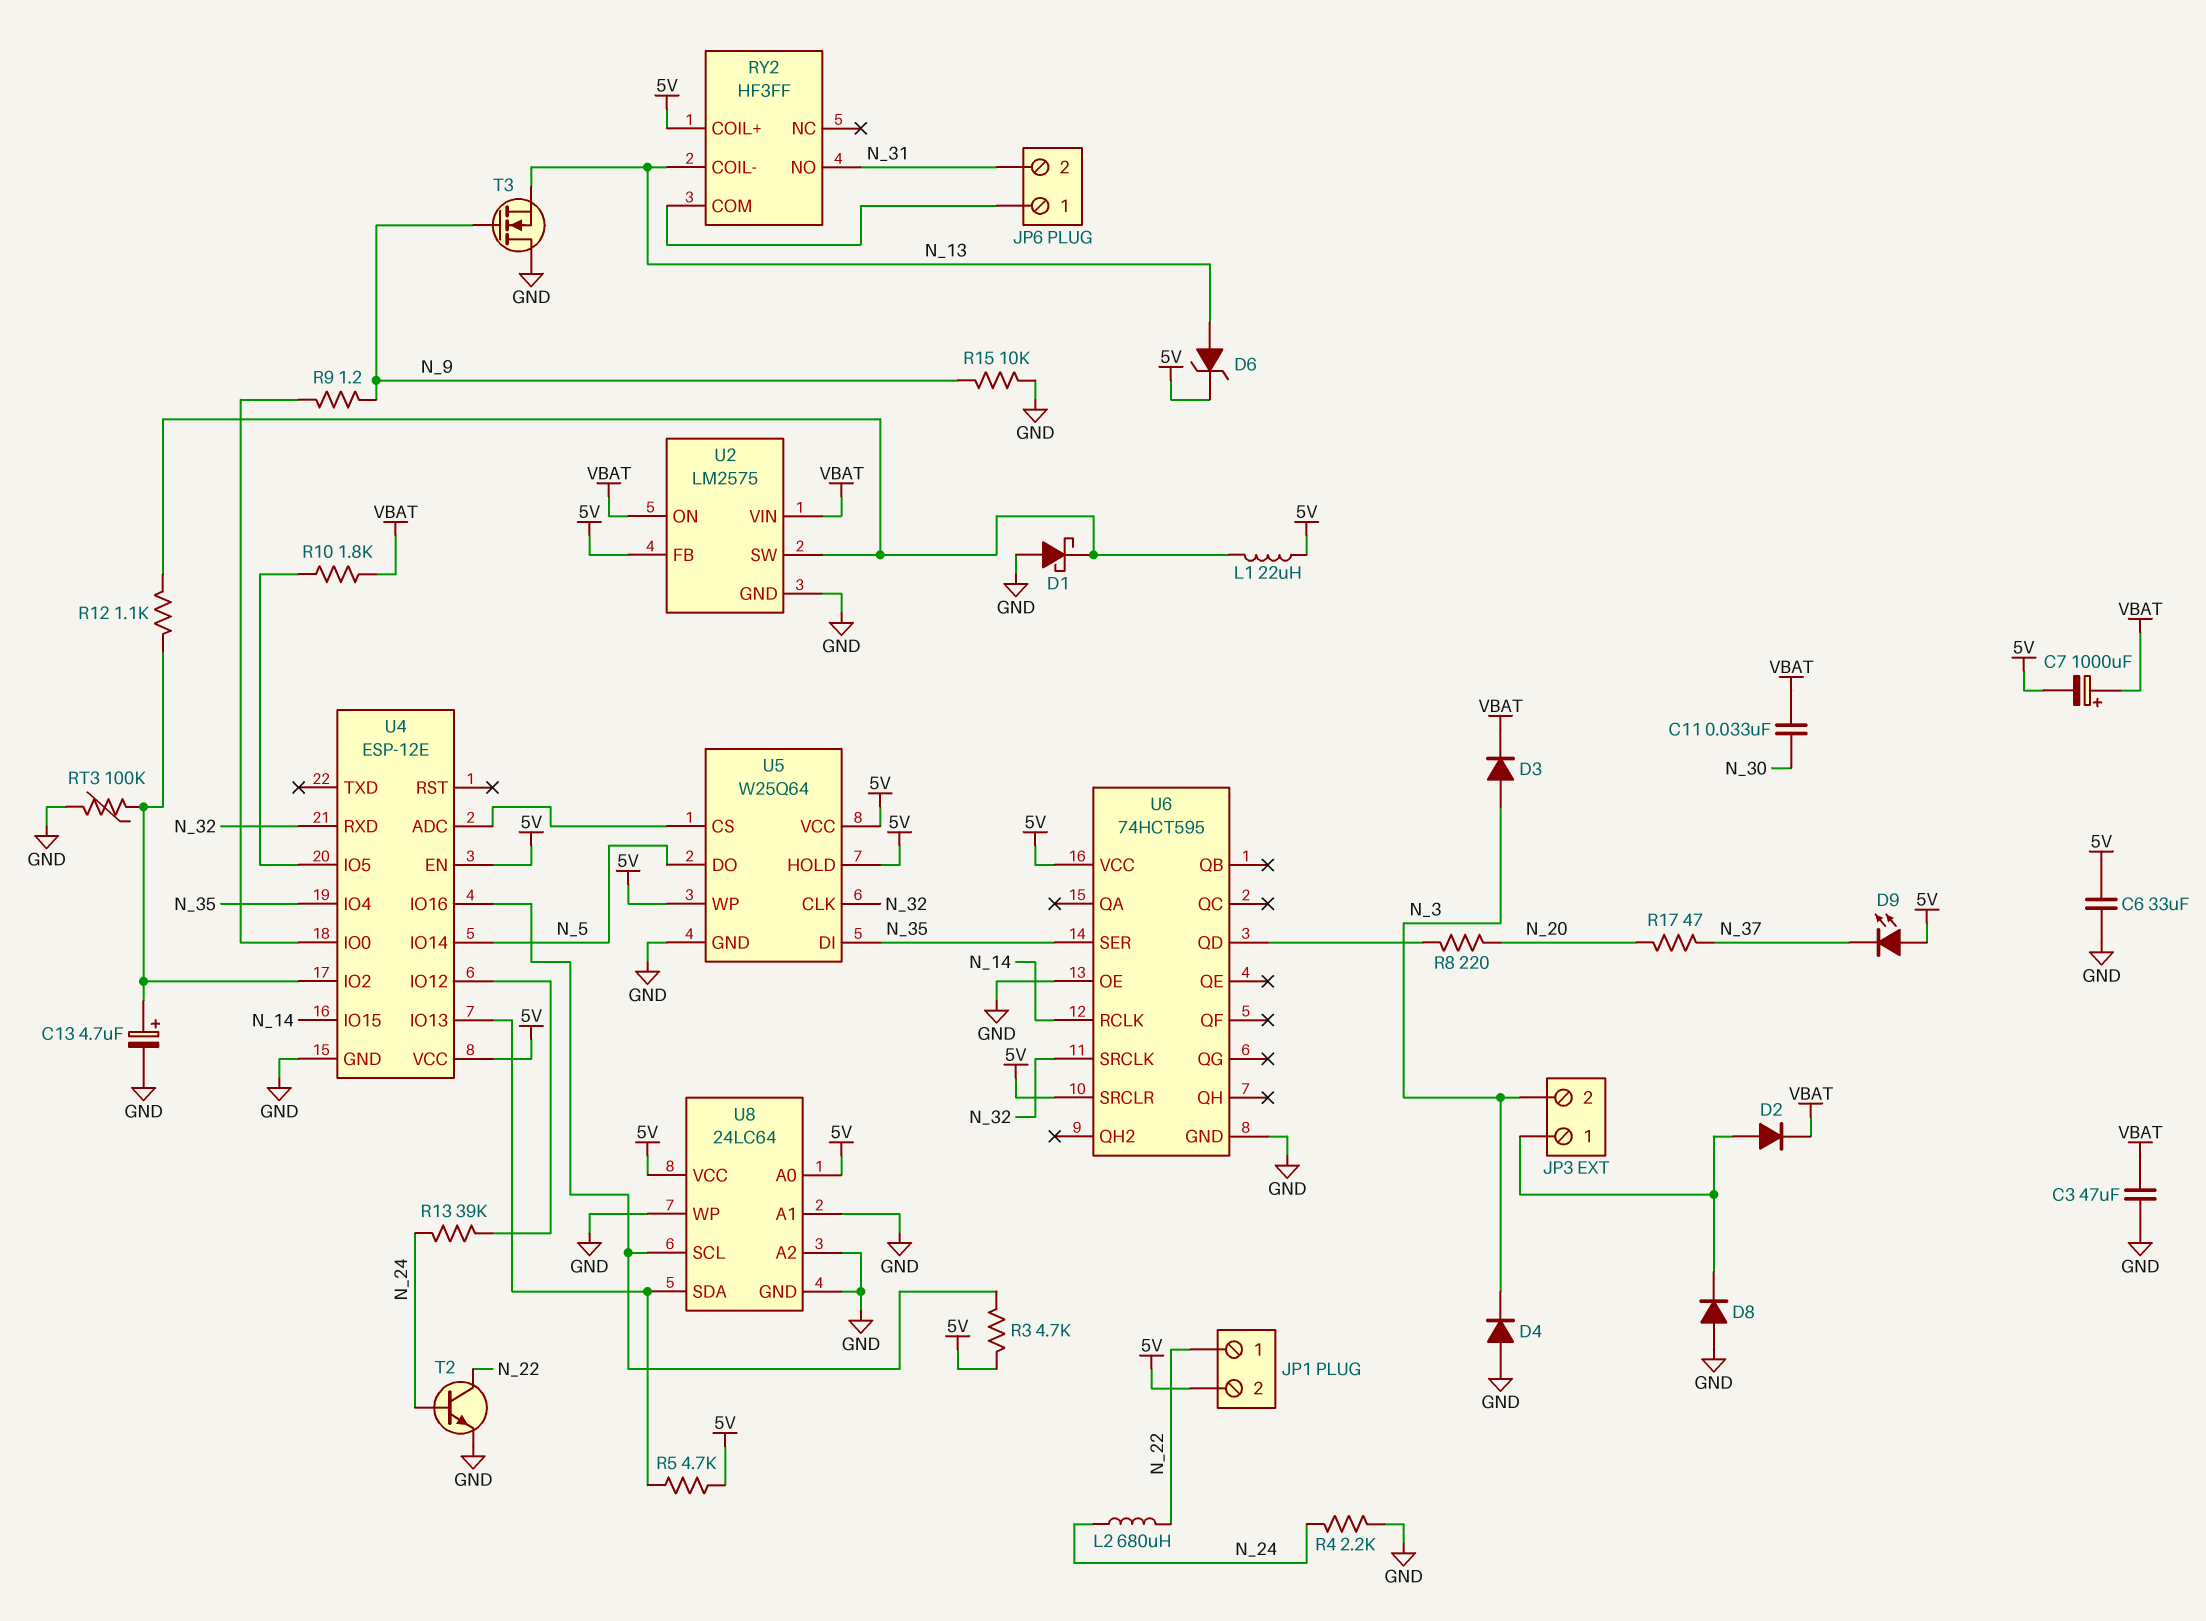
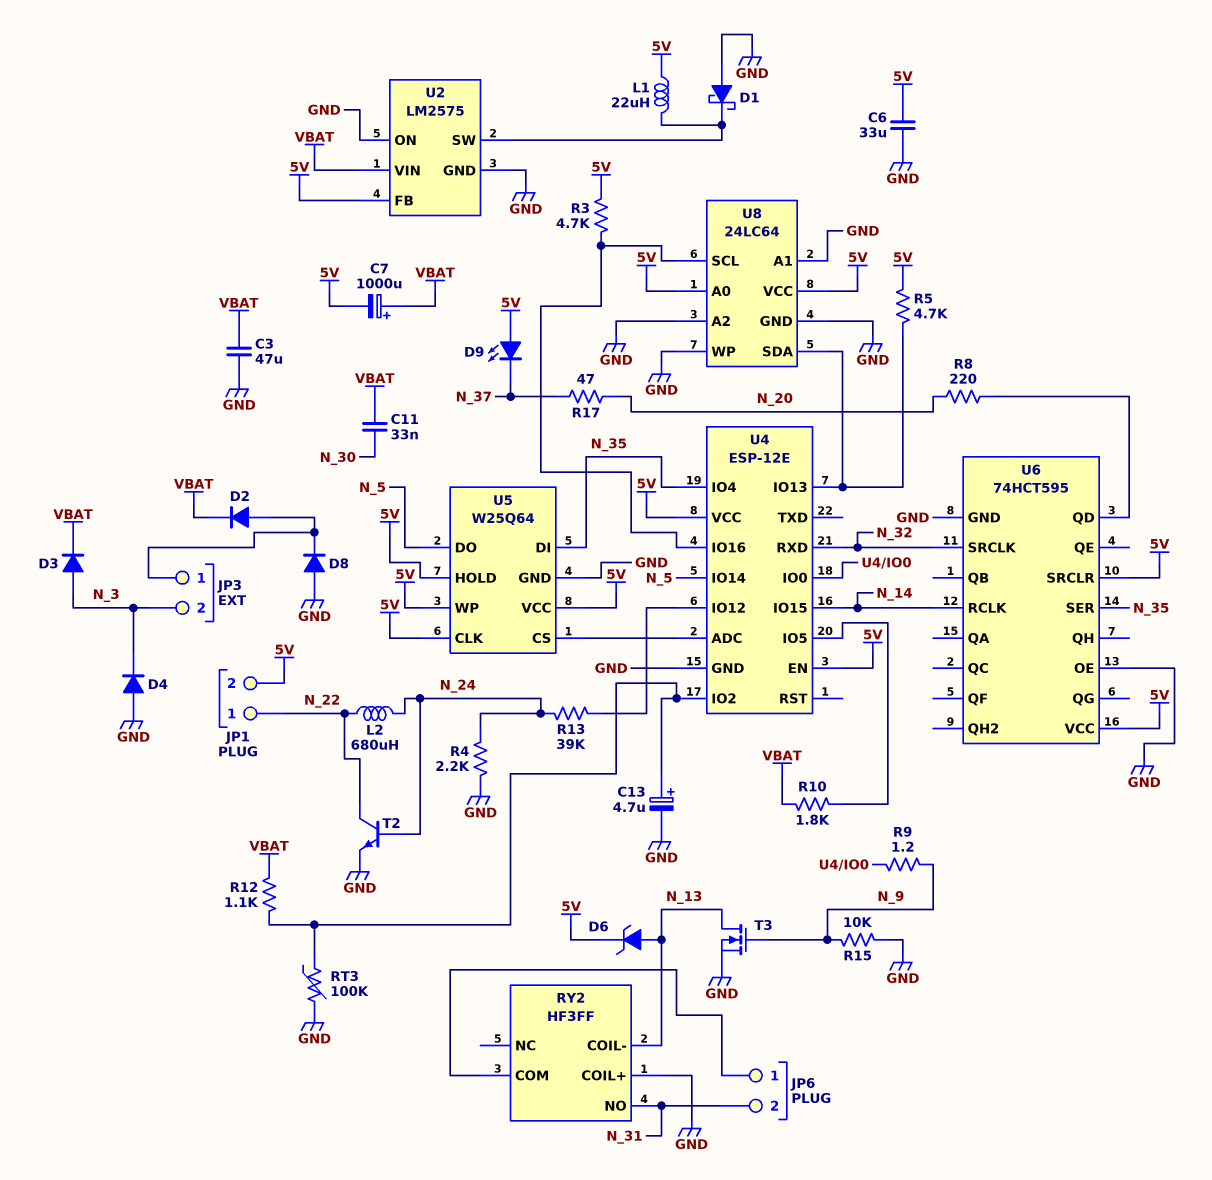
R12: 1.1k (U2/SW, U4/IO2) -> 1.1k (U4/IO2, VBAT)
RY2 pin COIL+: 5V -> GND
T3: NMOS (G N_9, D GND, S N_13) -> NMOS (G N_9, D N_13, S GND)
U2 pin ON: VBAT -> GND
U5 pin CLK: N_32 -> 5V

